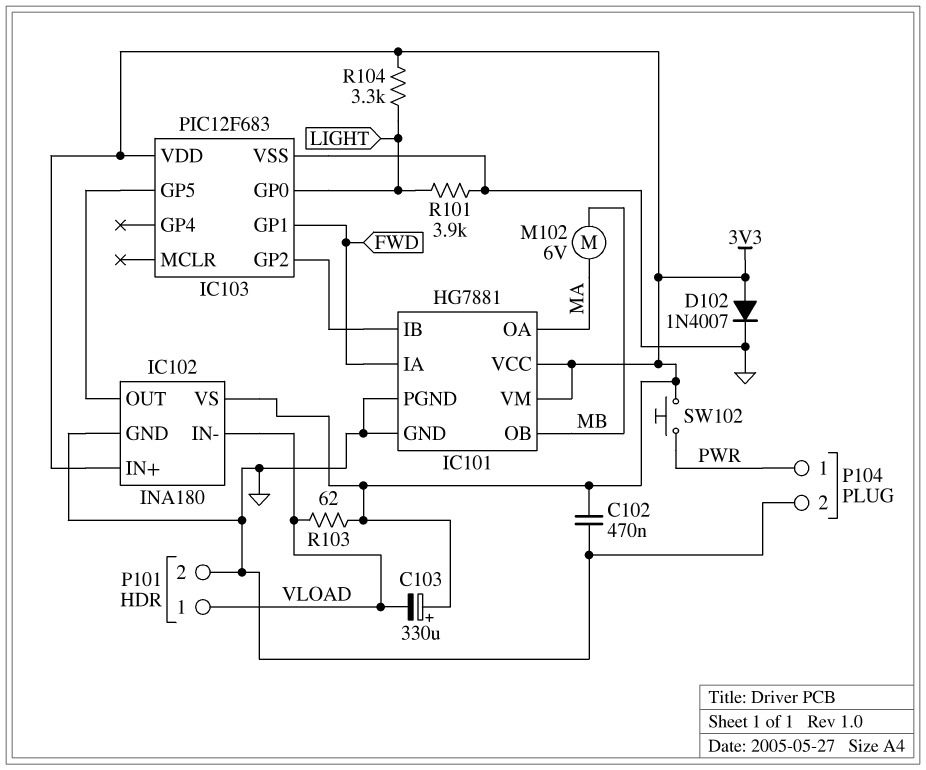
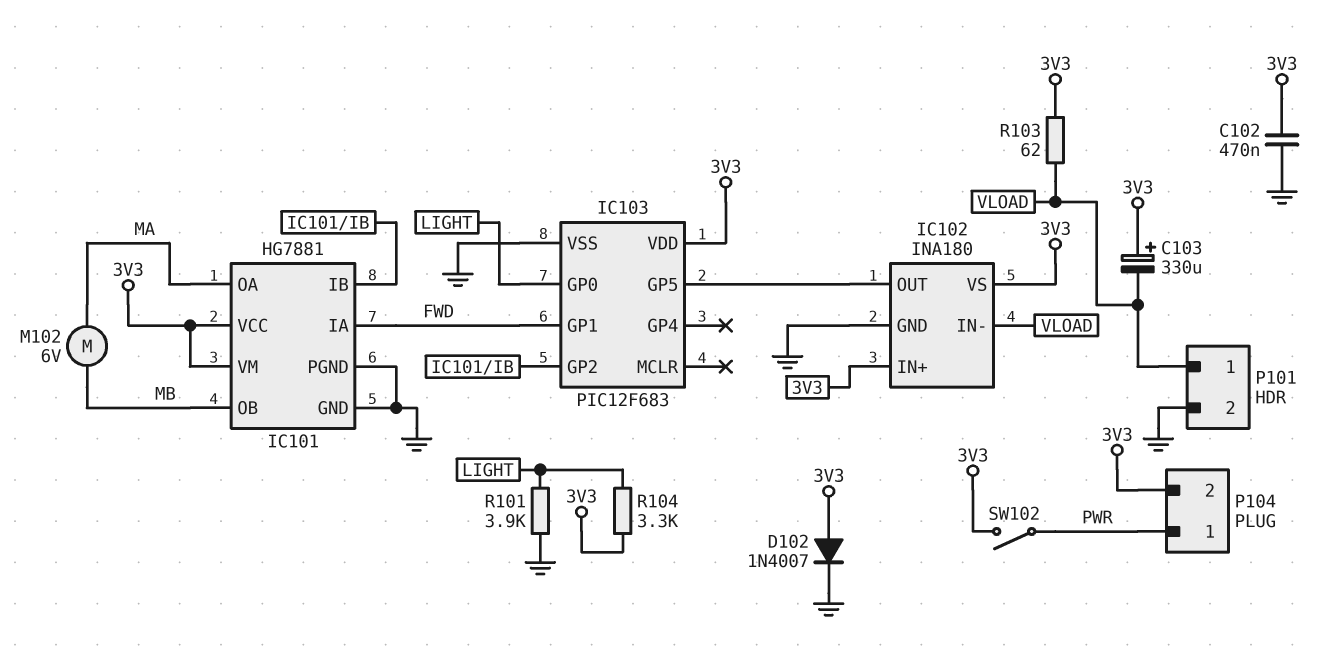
P104 pin 2: GND -> 3V3
SW102: button (3V3, PWR) -> switch (3V3, PWR)

